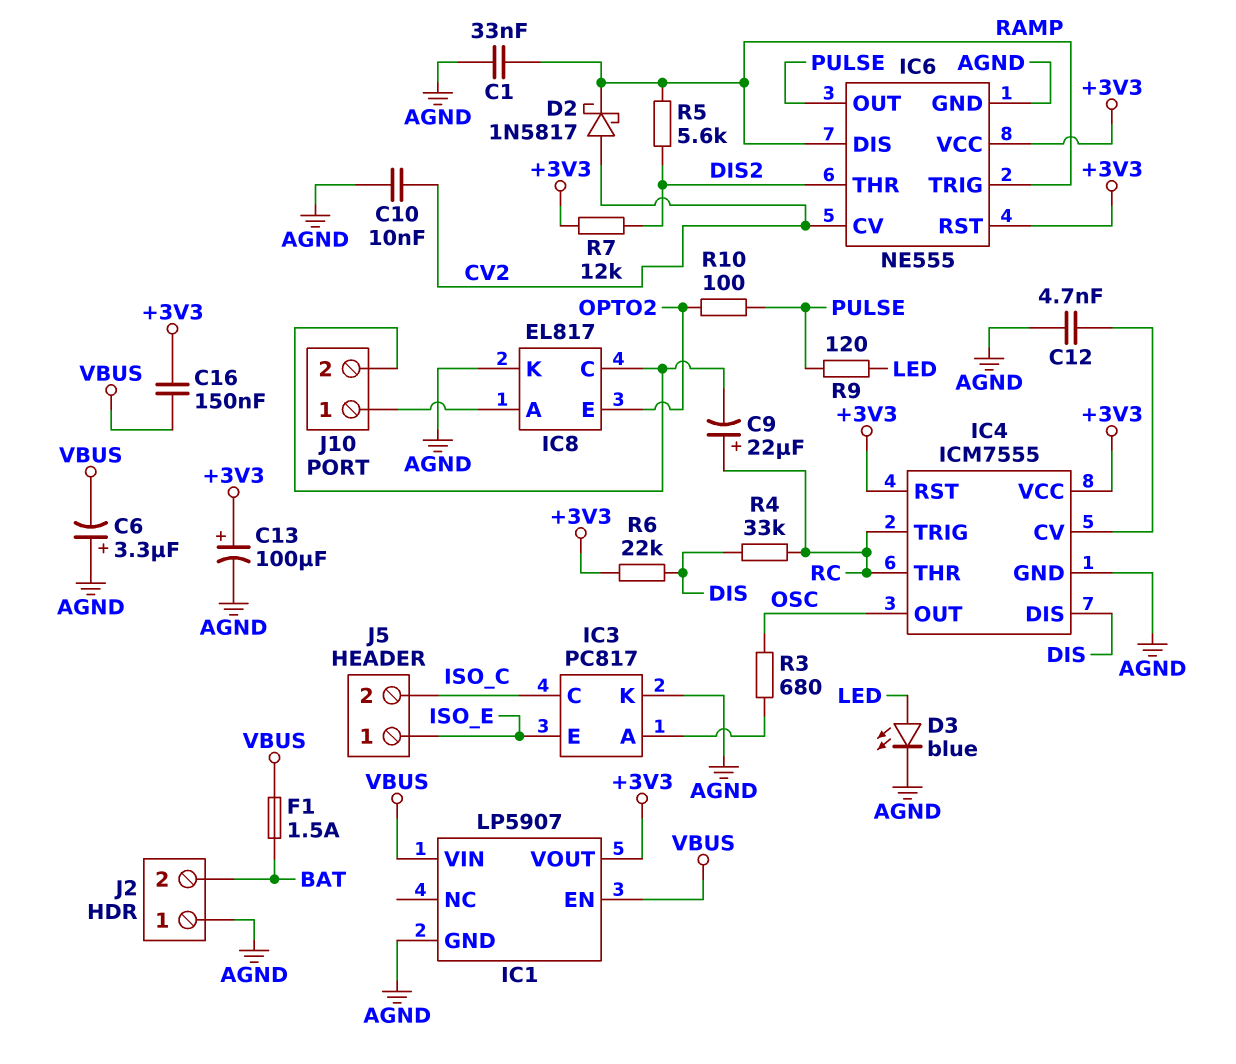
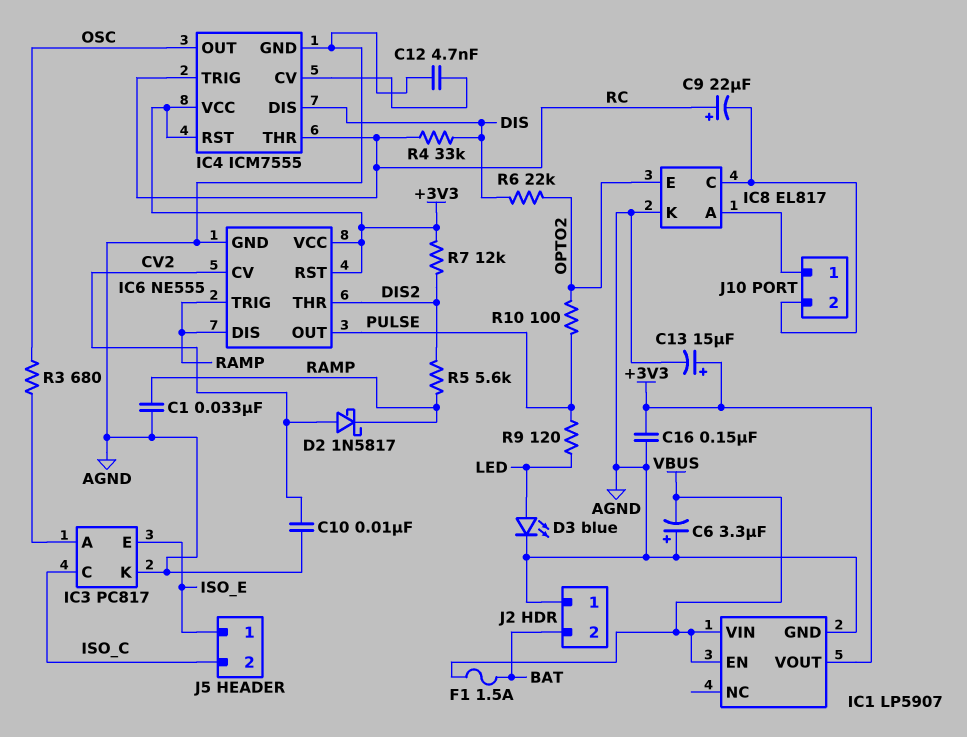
C13: 100uF (plus +3V3, minus AGND) -> 15uF (plus +3V3, minus AGND)
C16: 150nF (+3V3, VBUS) -> 150nF (+3V3, AGND)
R6: 22k (+3V3, DIS) -> 22k (DIS, OPTO2)

